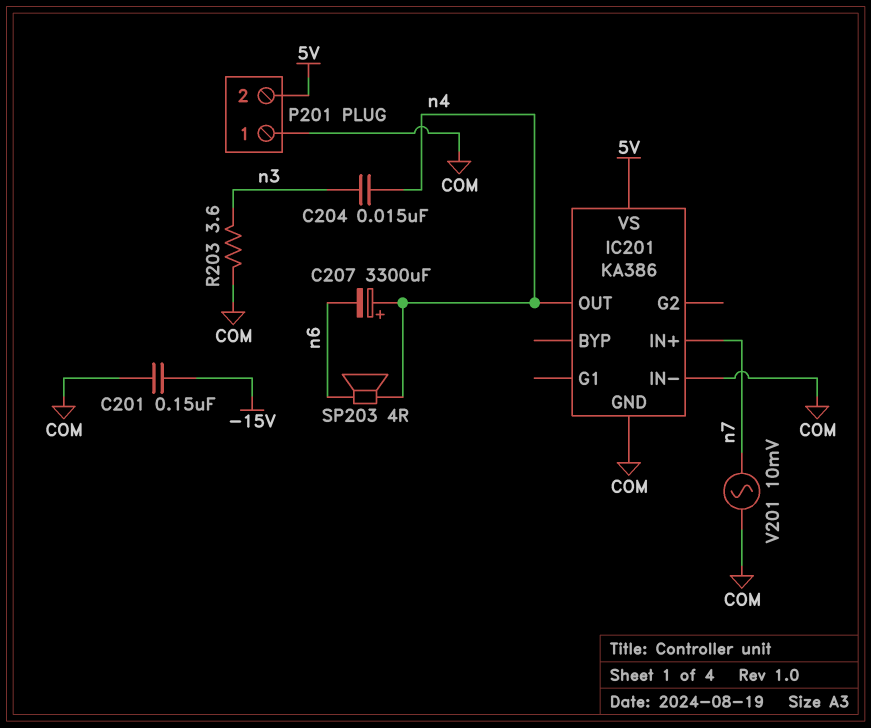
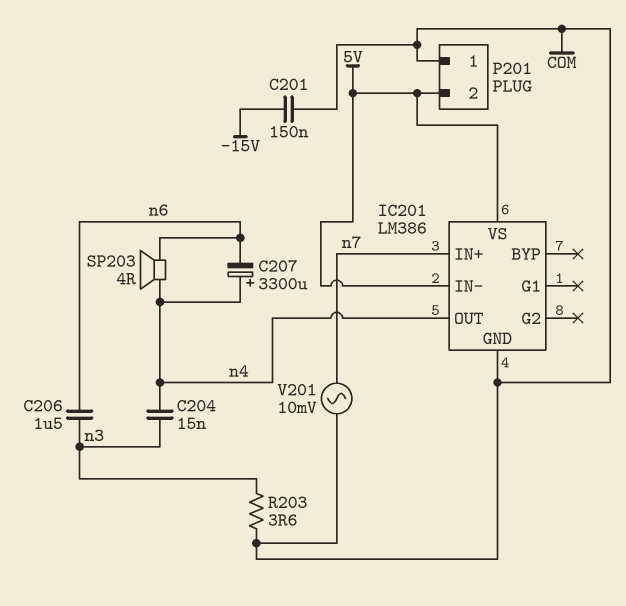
C206: none -> 1.5uF (n3, n6)
IC201: KA386 -> LM386
IC201 pin IN-: COM -> 5V

